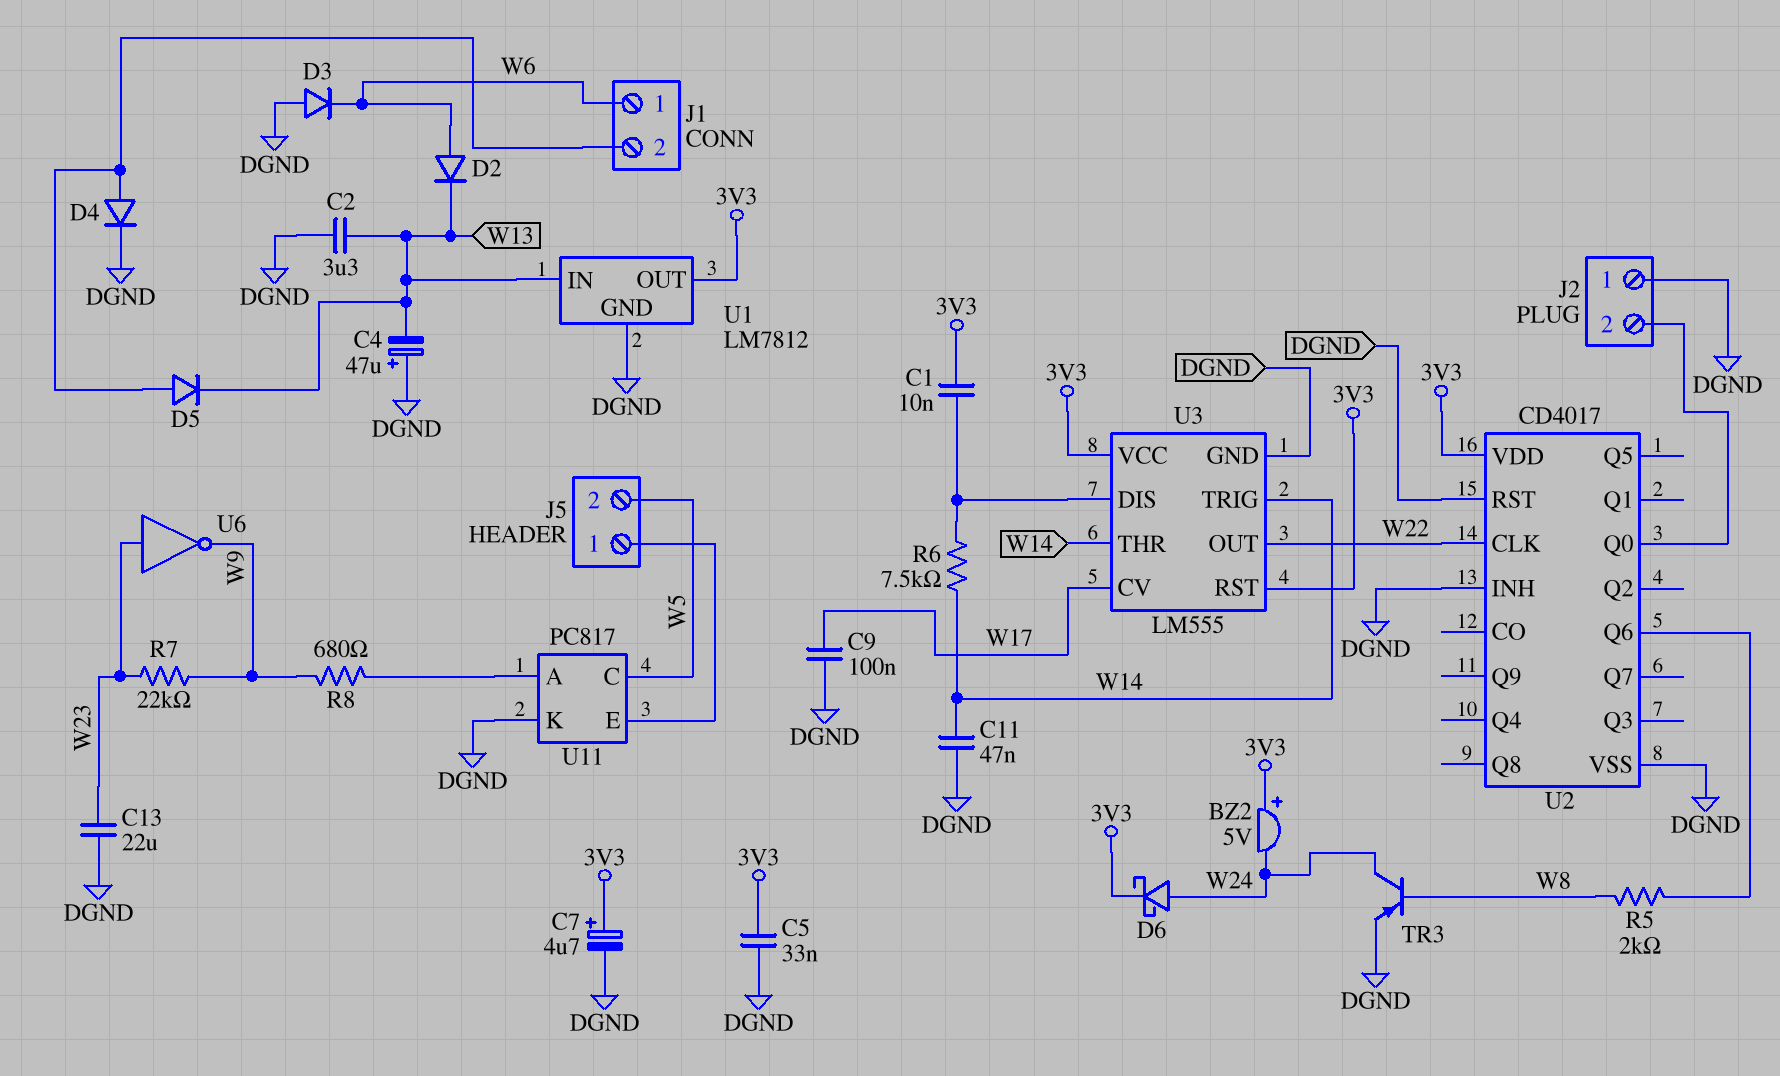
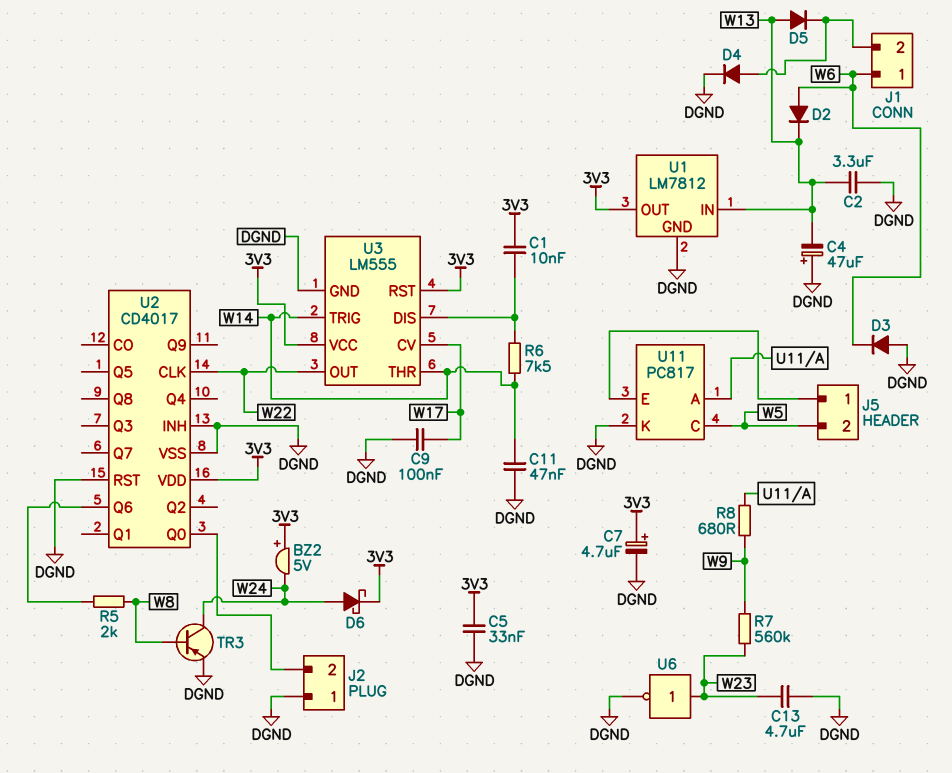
C13: 22uF (DGND, W23) -> 4.7uF (DGND, W23)
D5: diode (A J1/2, K W13) -> diode (A W13, K J1/2)
R7: 22k (W9, W23) -> 560k (W9, W23)
U6: NOT (in W23, out W9) -> NOT (in W23, out DGND)

